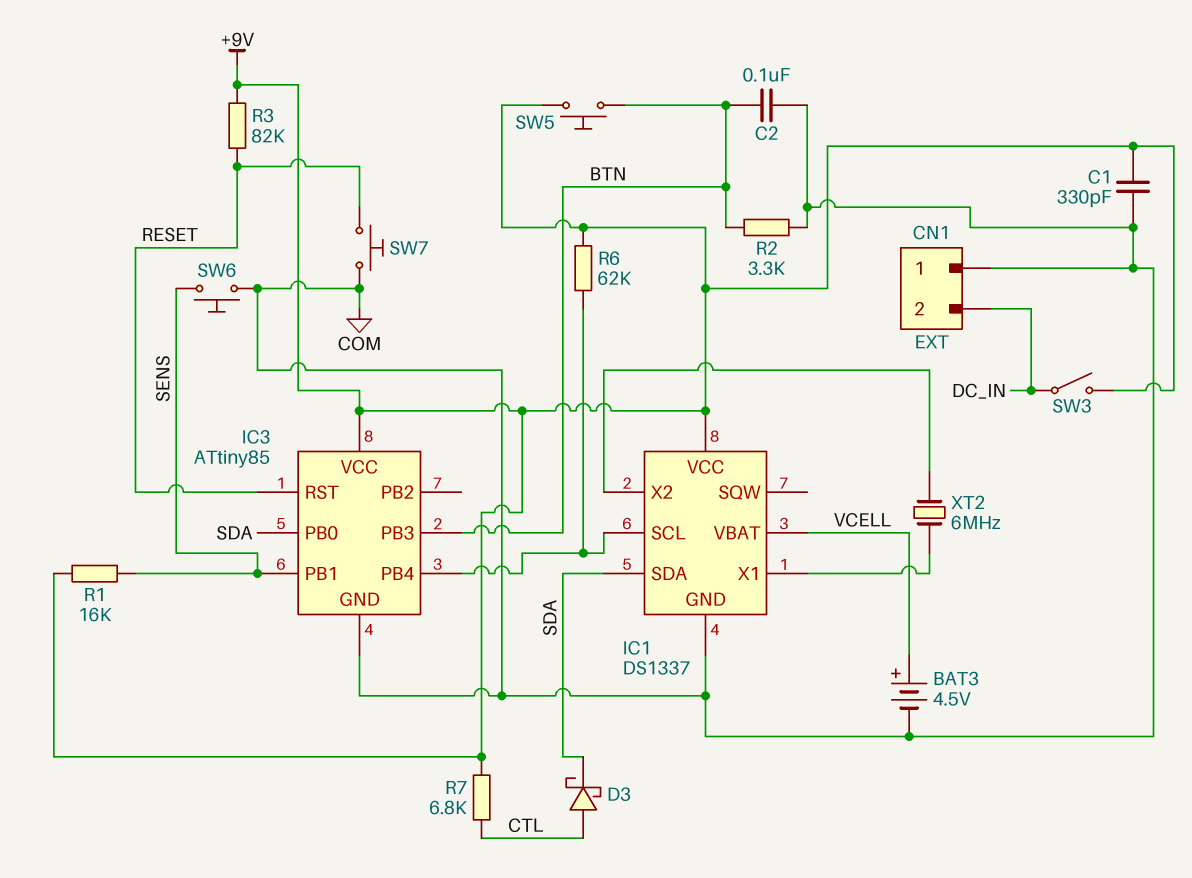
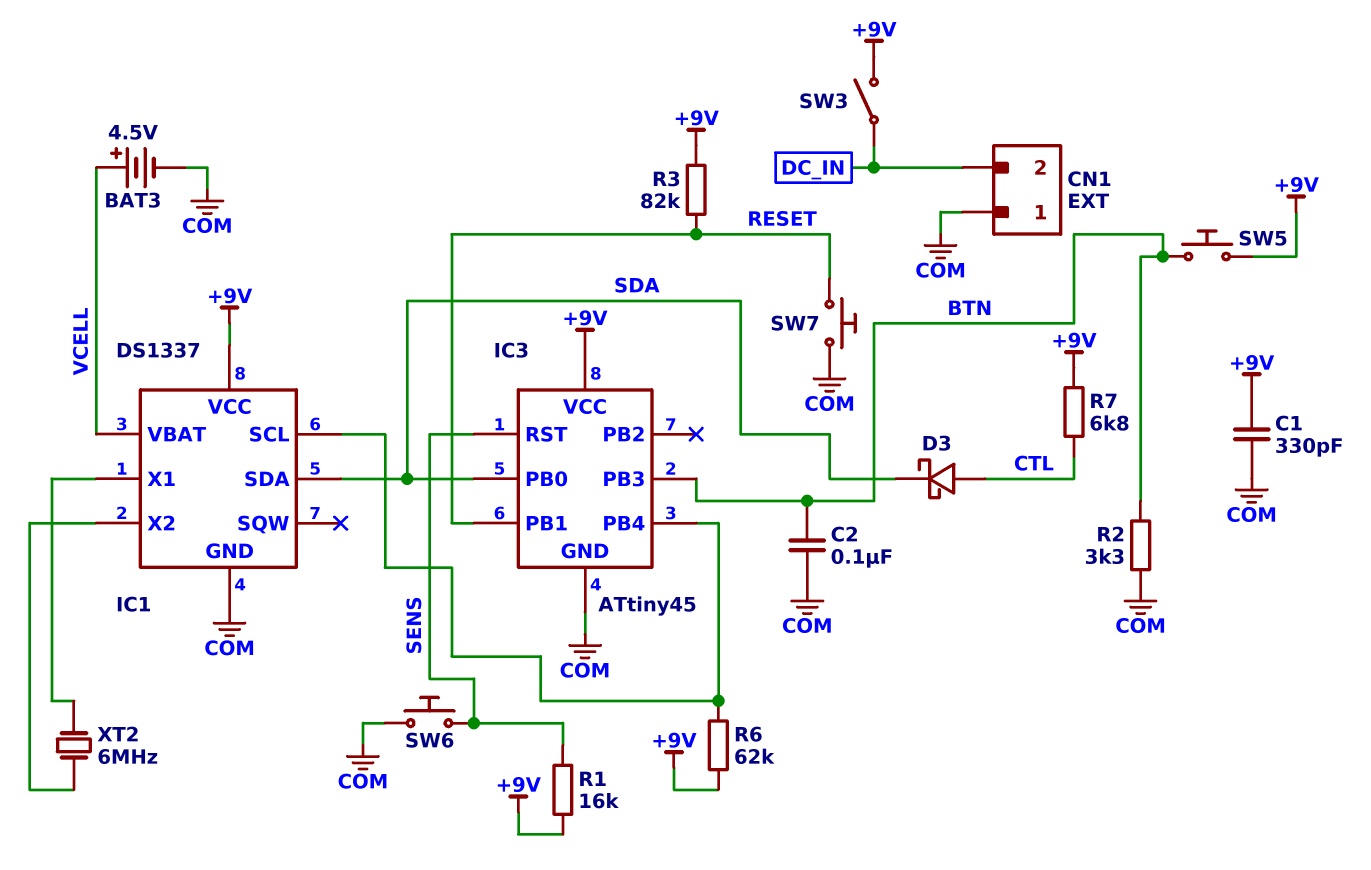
IC3: ATtiny85 -> ATtiny45
IC3 pin PB1: SENS -> RESET
IC3 pin RST: RESET -> SENS

